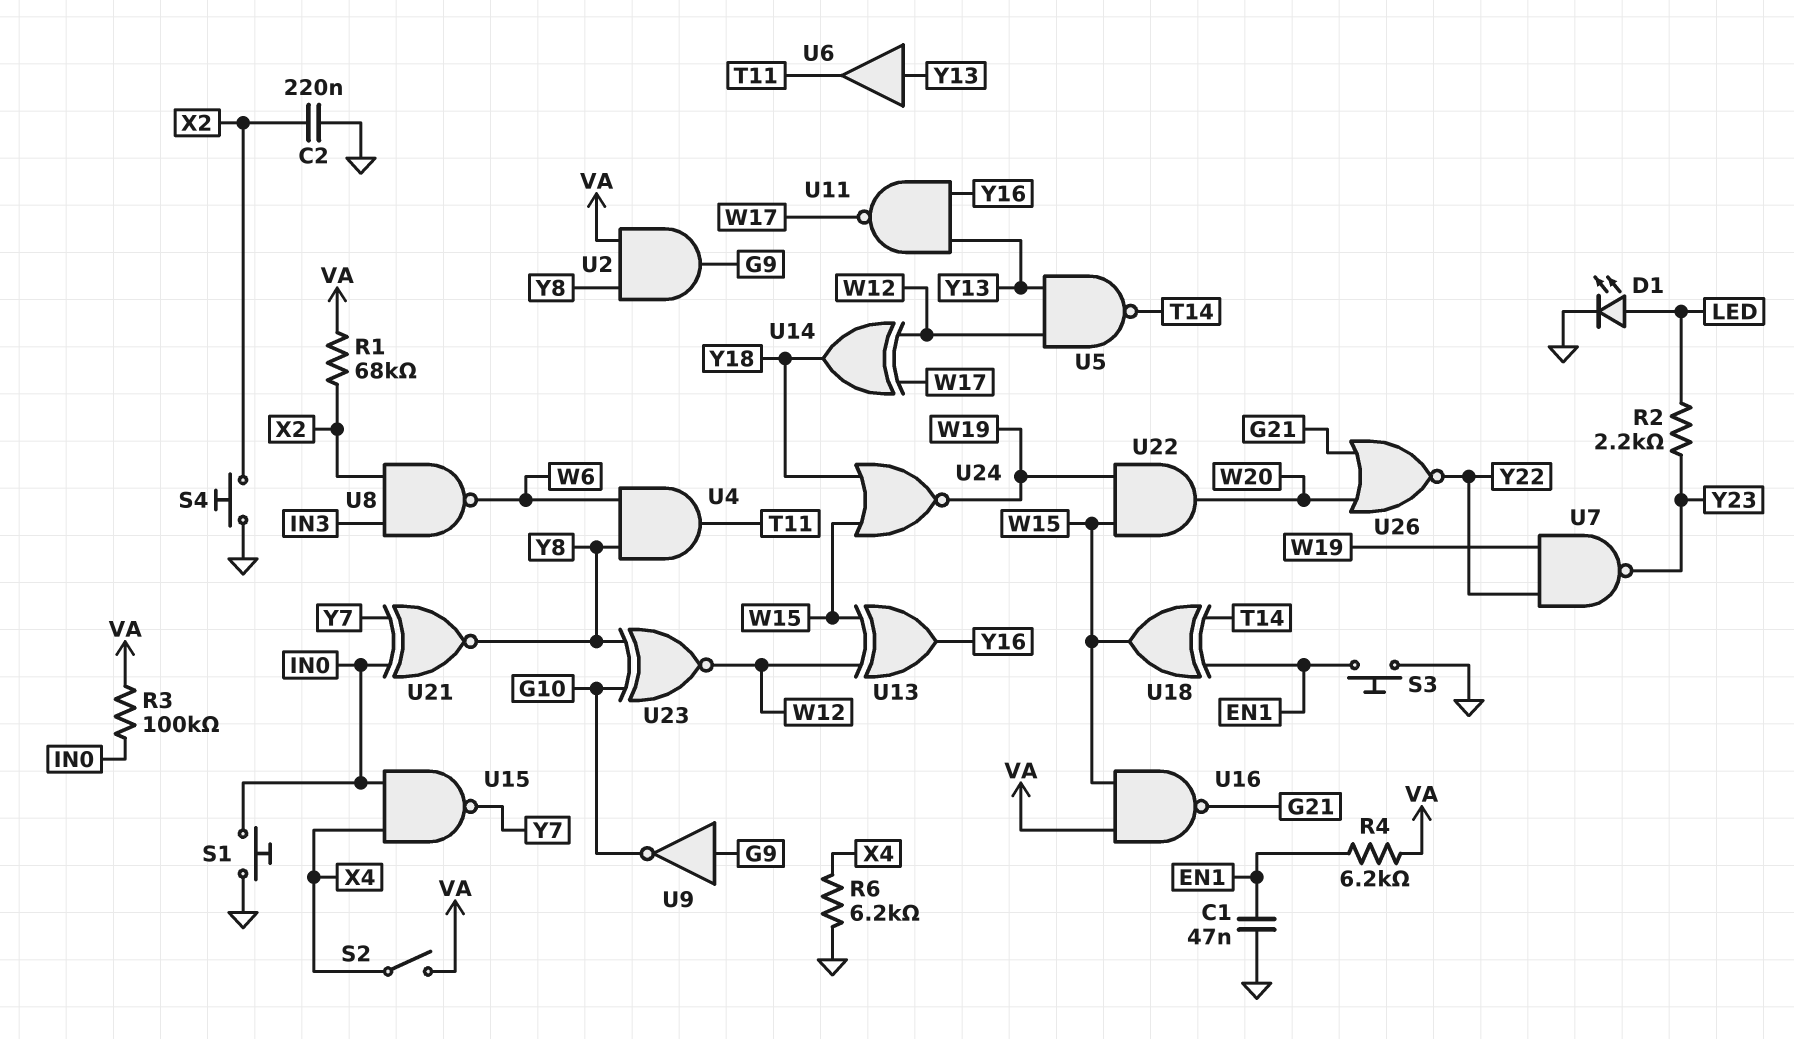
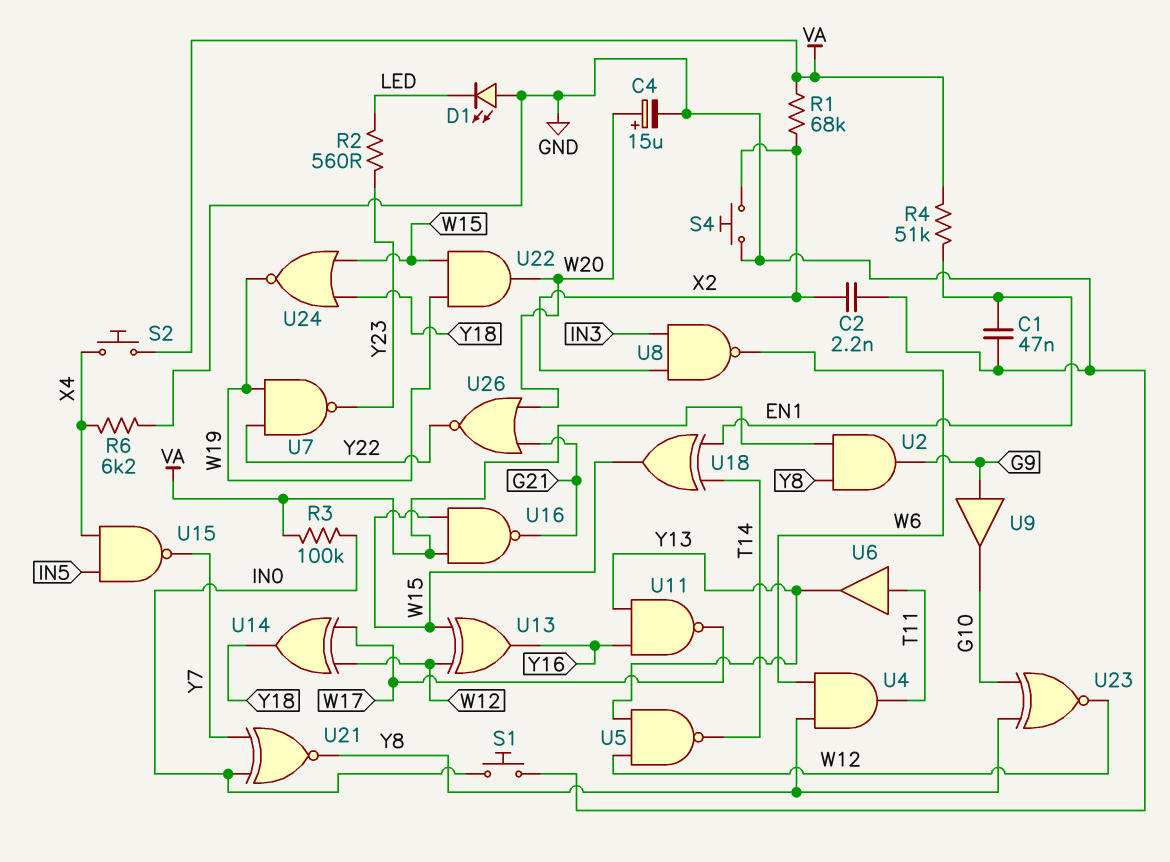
C2: 220nF (GND, X2) -> 2.2nF (GND, X2)
C4: none -> 15uF (plus W20, minus GND)
D1: LED (A LED, K GND) -> LED (A GND, K LED)
R2: 2.2k (LED, Y23) -> 560 (LED, Y23)
R4: 6.2k (EN1, VA) -> 51k (EN1, VA)
S2: switch (VA, X4) -> button (VA, X4)
S3: button (EN1, GND) -> none
U6: buffer (in Y13, out T11) -> buffer (in T11, out Y13)
U9: NOT (in G9, out G10) -> buffer (in G9, out G10)
U15: NAND (in IN0, in X4, out Y7) -> NAND (in IN5, in X4, out Y7)

